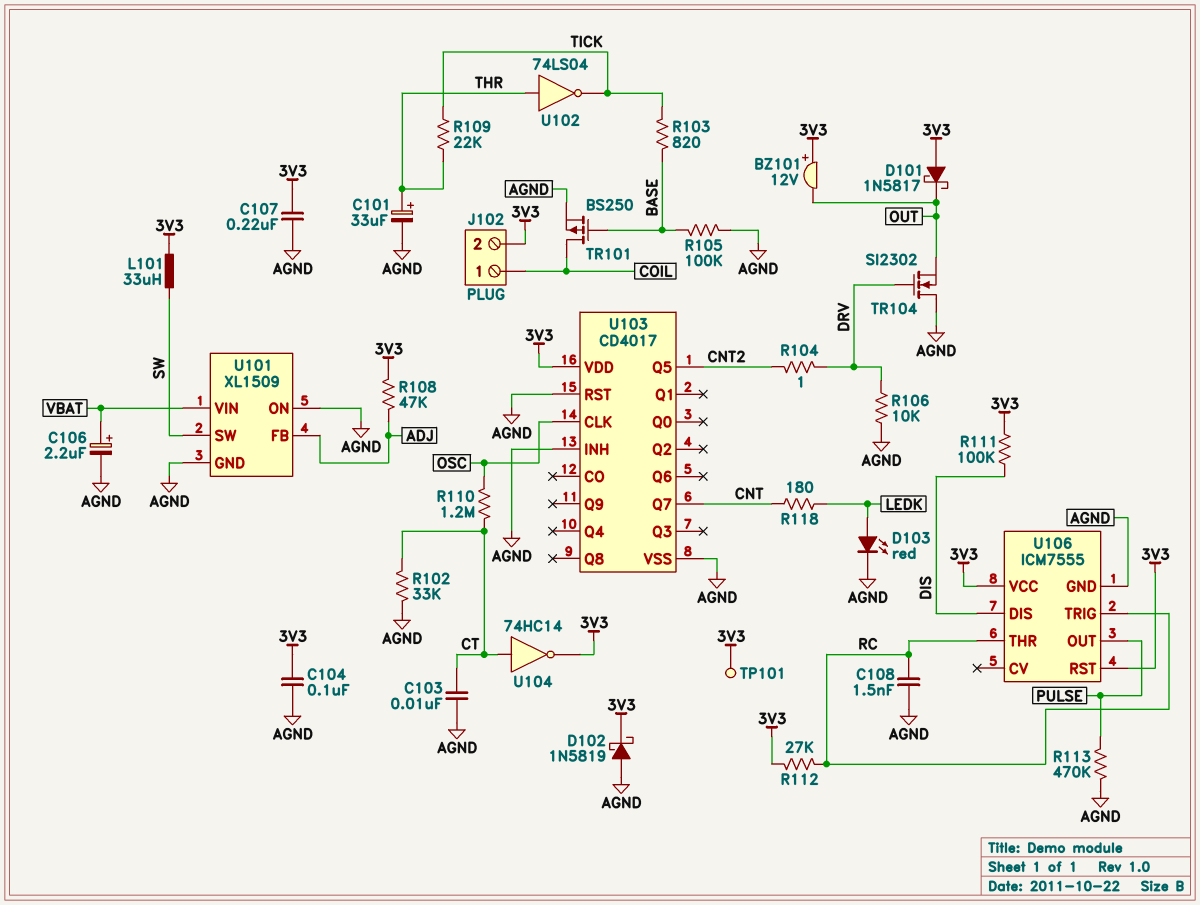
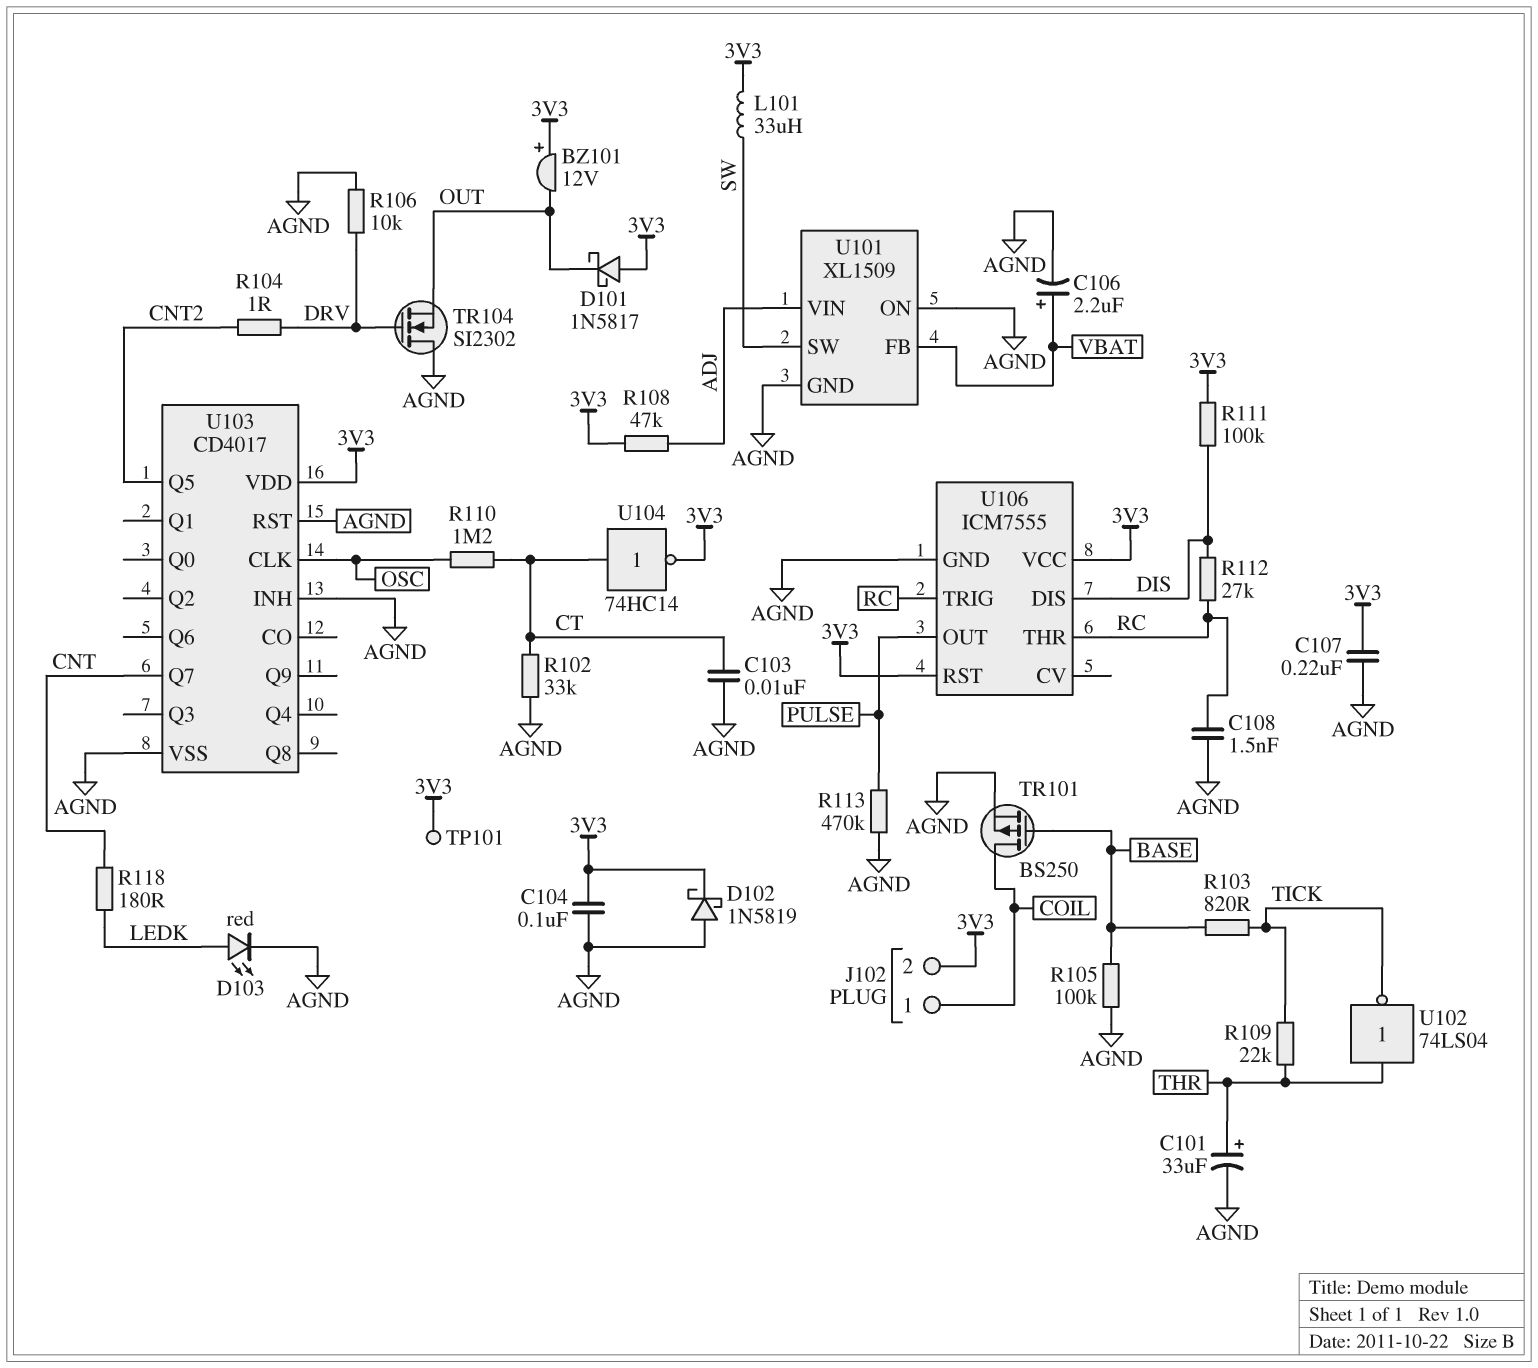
R112: 27k (3V3, RC) -> 27k (DIS, RC)
U101 pin FB: ADJ -> VBAT
U101 pin VIN: VBAT -> ADJ

